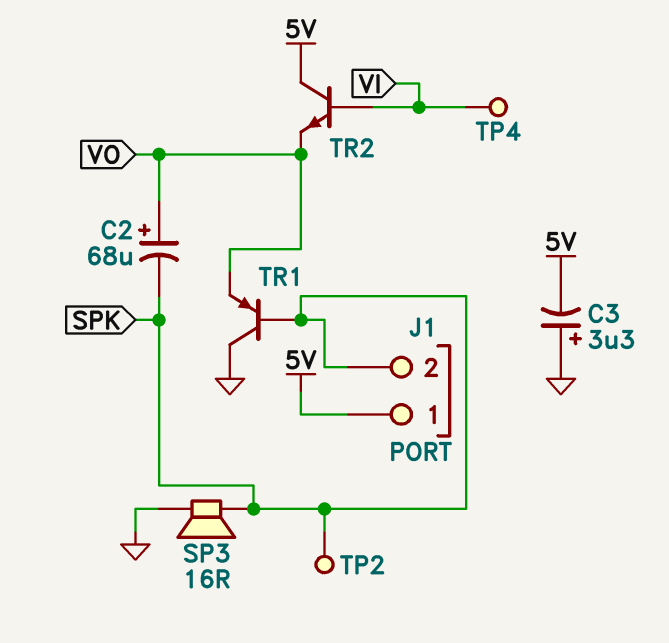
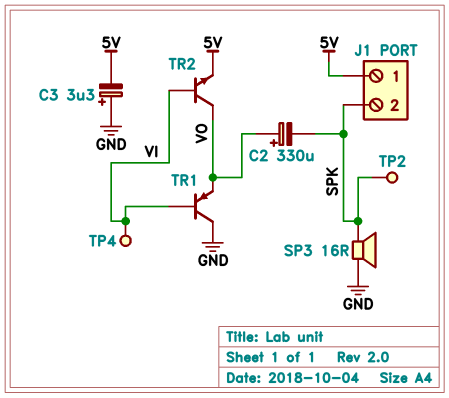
C2: 68uF (plus VO, minus SPK) -> 330uF (plus VO, minus SPK)
TR1: PNP (B SPK, C GND, E VO) -> PNP (B VI, C GND, E VO)
TR2: NPN (B VI, C 5V, E VO) -> NPN (B VI, C VO, E 5V)

